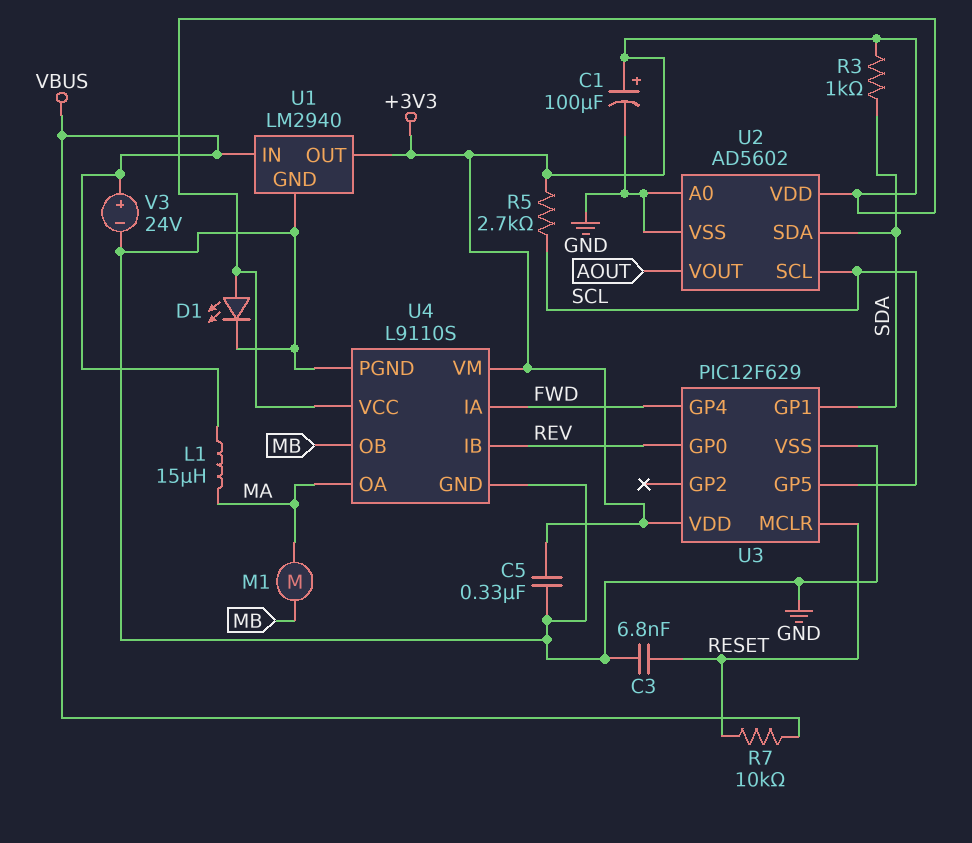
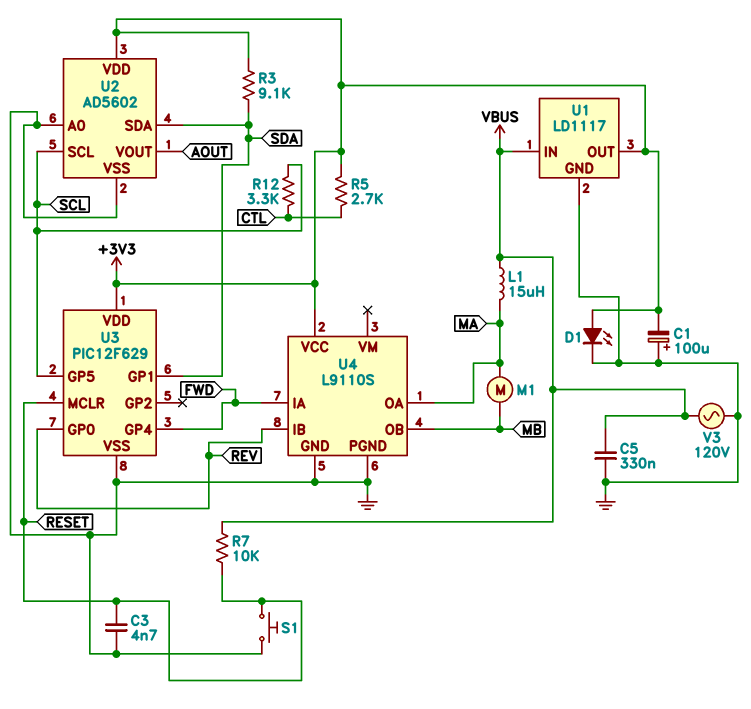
C1: 100uF (plus +3V3, minus GND) -> 100uF (plus GND, minus +3V3)
C3: 6.8nF (GND, RESET) -> 4.7nF (GND, RESET)
C5: 330nF (+3V3, GND) -> 330nF (GND, VBUS)
R3: 1k (+3V3, SDA) -> 9.1k (+3V3, SDA)
R5: 2.7k (+3V3, SCL) -> 2.7k (+3V3, CTL)
R12: none -> 3.3k (CTL, SCL)
S1: none -> button (GND, RESET)
U1: LM2940 -> LD1117
U4 pin VM: +3V3 -> none
V3: 24V (plus VBUS, minus GND) -> AC 120V (GND, VBUS)

